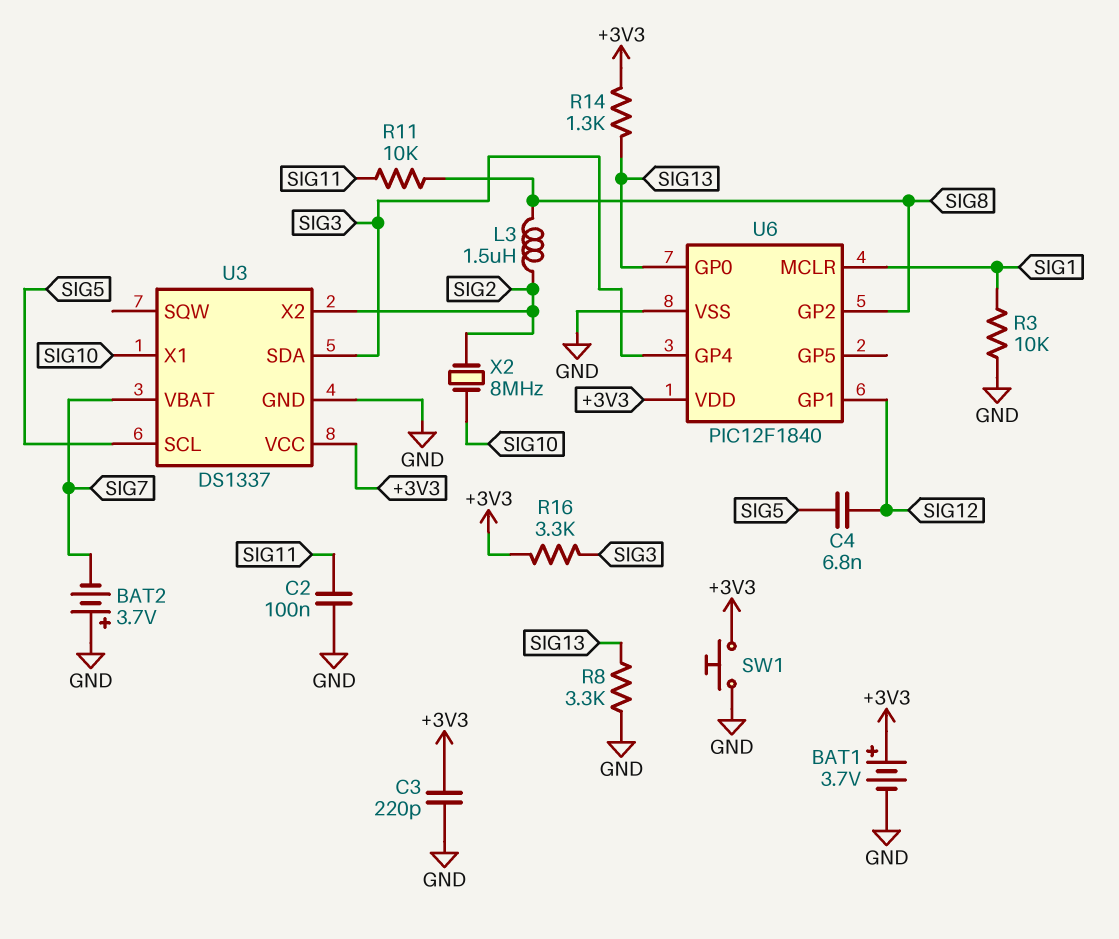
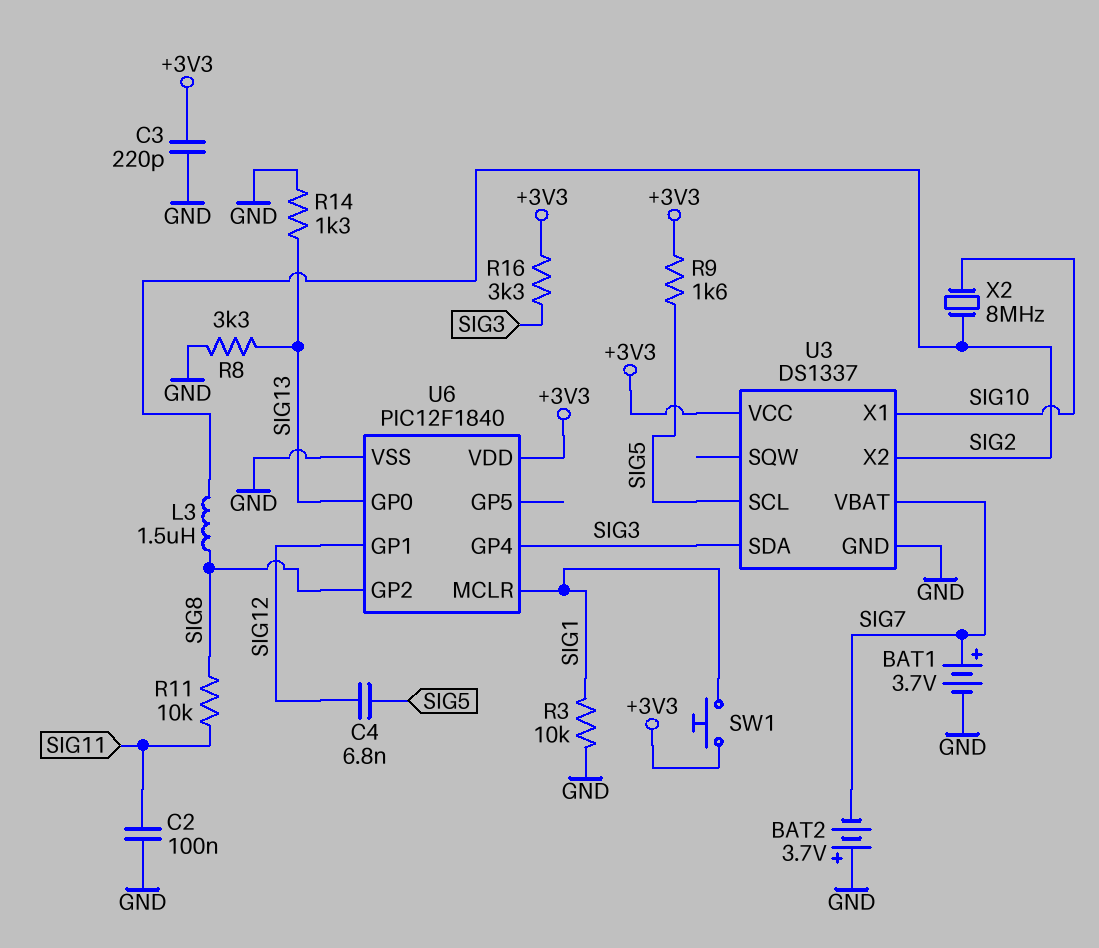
BAT1: 3.7V (plus +3V3, minus GND) -> 3.7V (plus SIG7, minus GND)
R9: none -> 1.6k (+3V3, SIG5)
R14: 1.3k (+3V3, SIG13) -> 1.3k (GND, SIG13)
SW1: button (+3V3, GND) -> button (+3V3, SIG1)

